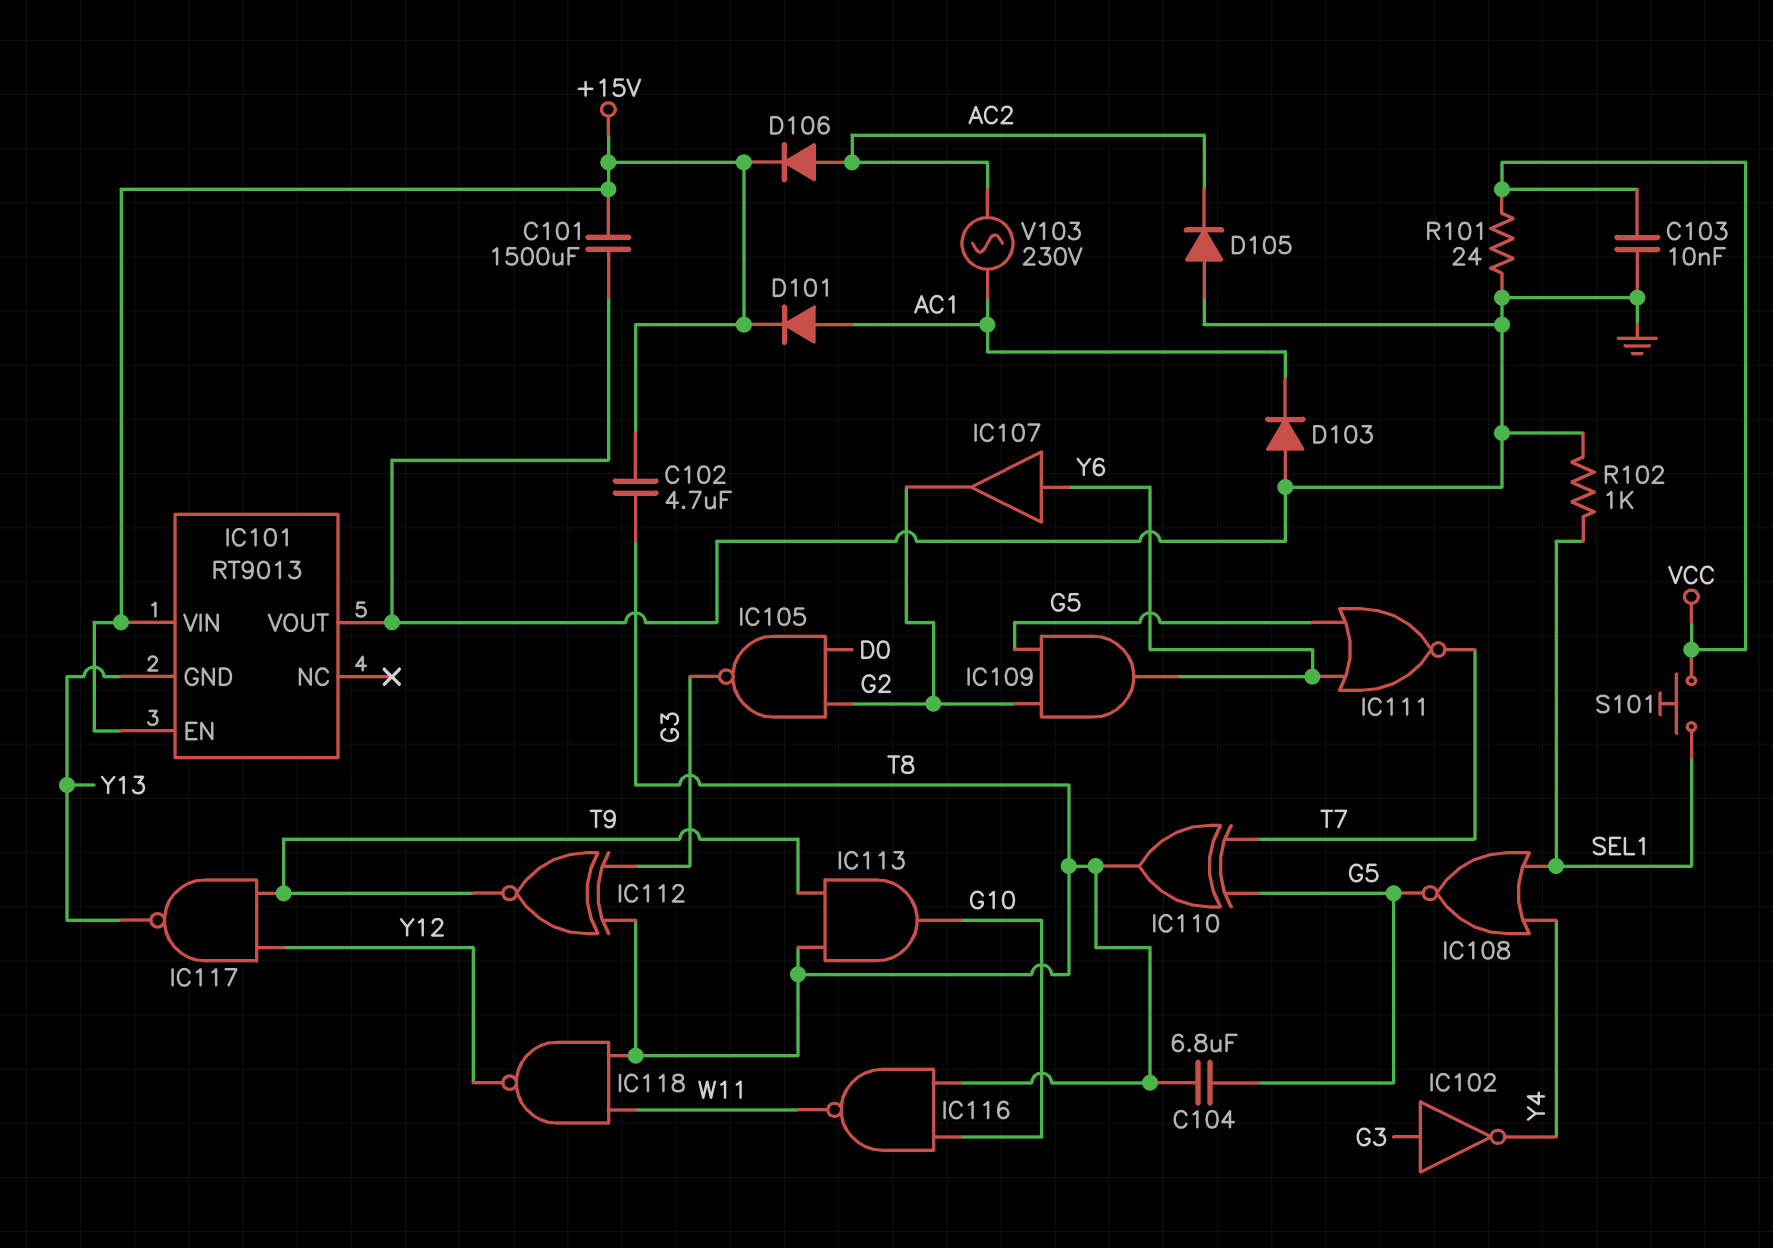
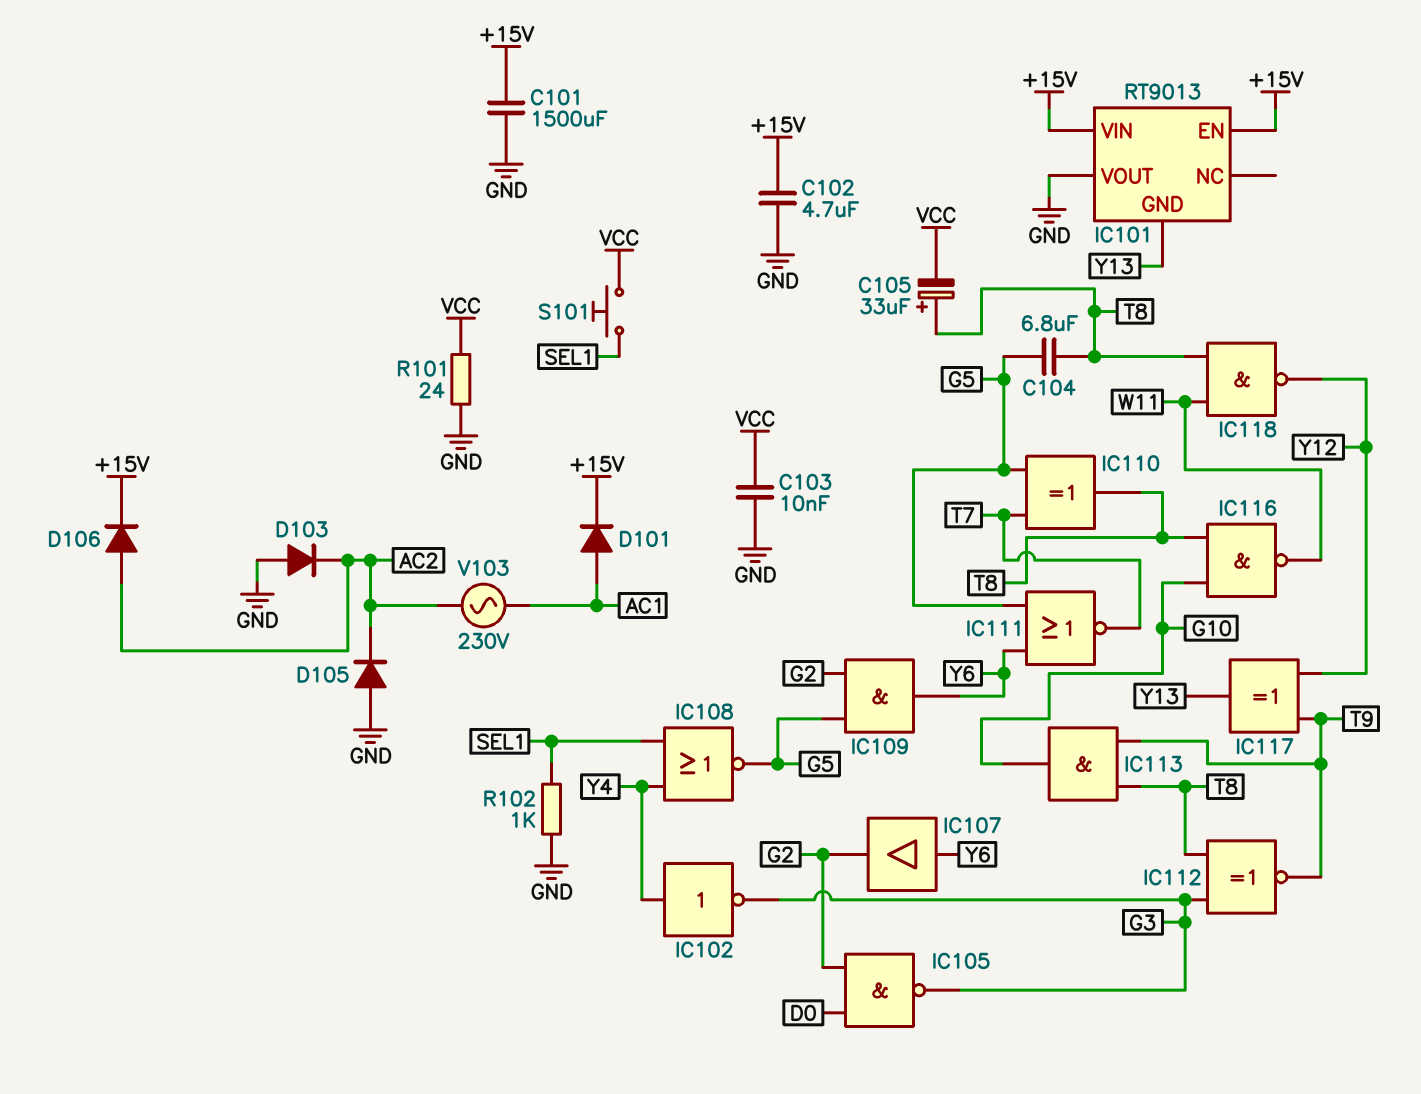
C102: 4.7uF (+15V, T8) -> 4.7uF (+15V, GND)
C105: none -> 33uF (plus T8, minus VCC)
D103: diode (A GND, K AC1) -> diode (A GND, K AC2)
IC102: NOT (in G3, out Y4) -> NOT (in Y4, out G3)
IC117: NAND (in T9, in Y12, out Y13) -> XOR (in T9, in Y12, out Y13)

